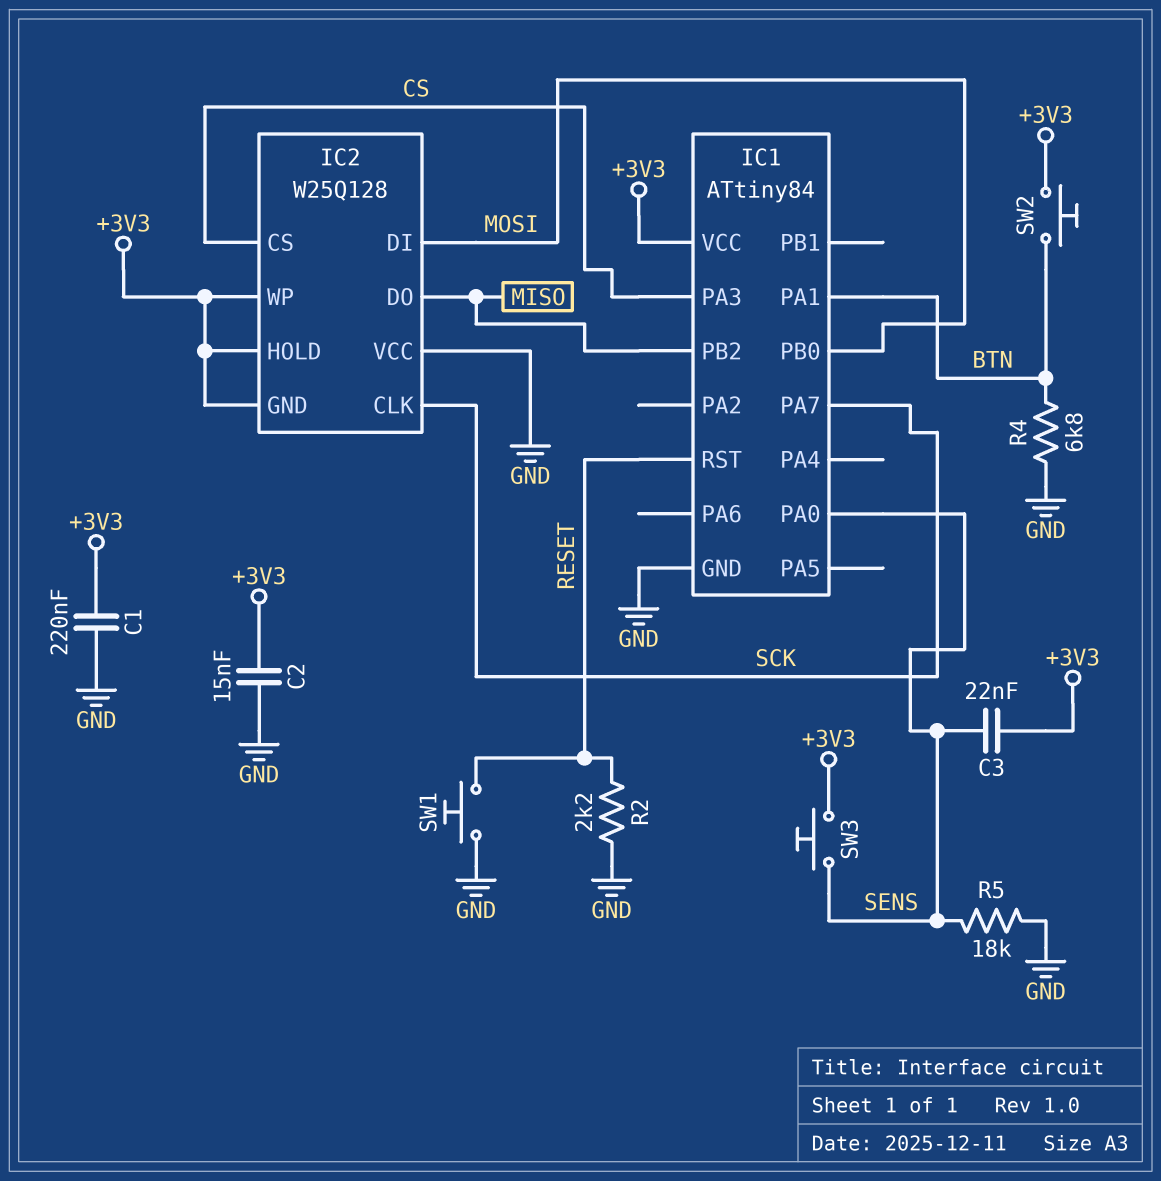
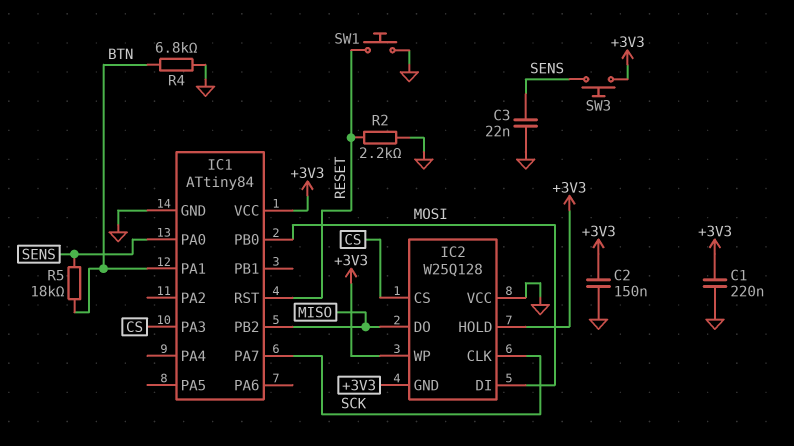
C2: 15nF (+3V3, GND) -> 150nF (+3V3, GND)
C3: 22nF (+3V3, SENS) -> 22nF (GND, SENS)
R5: 18k (GND, SENS) -> 18k (BTN, SENS)
SW2: button (+3V3, BTN) -> none

